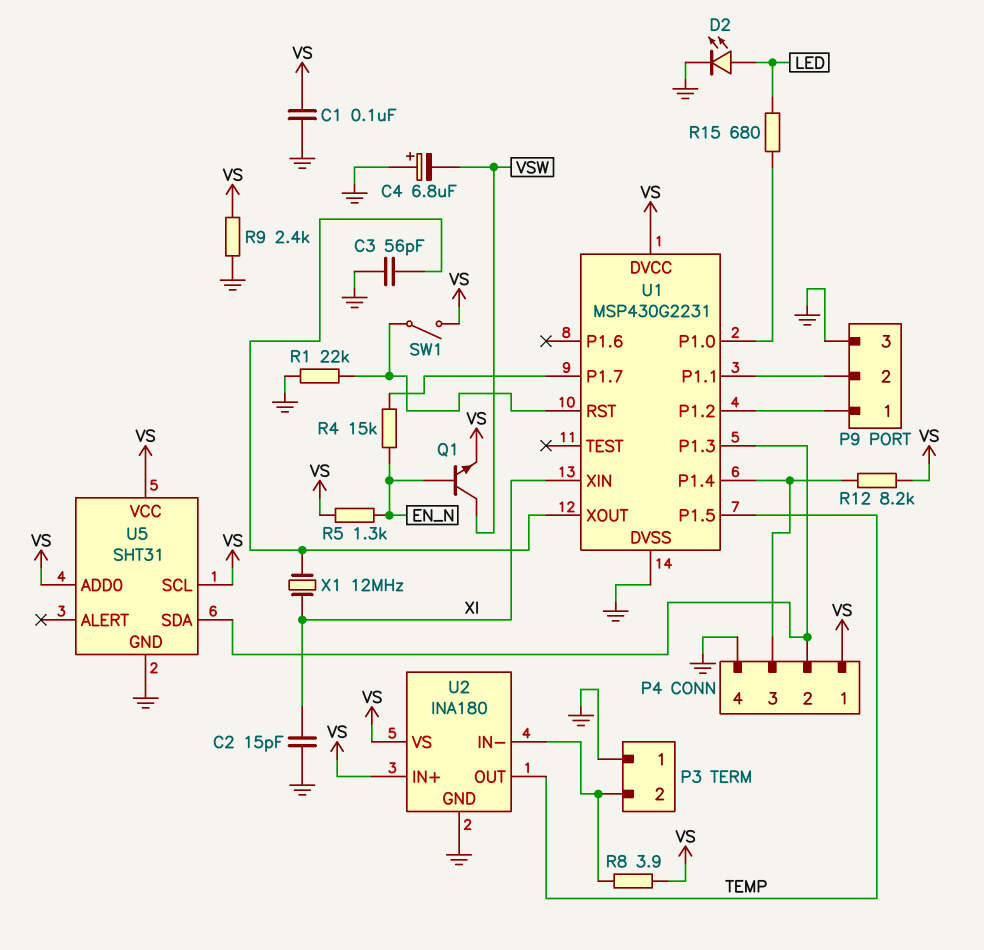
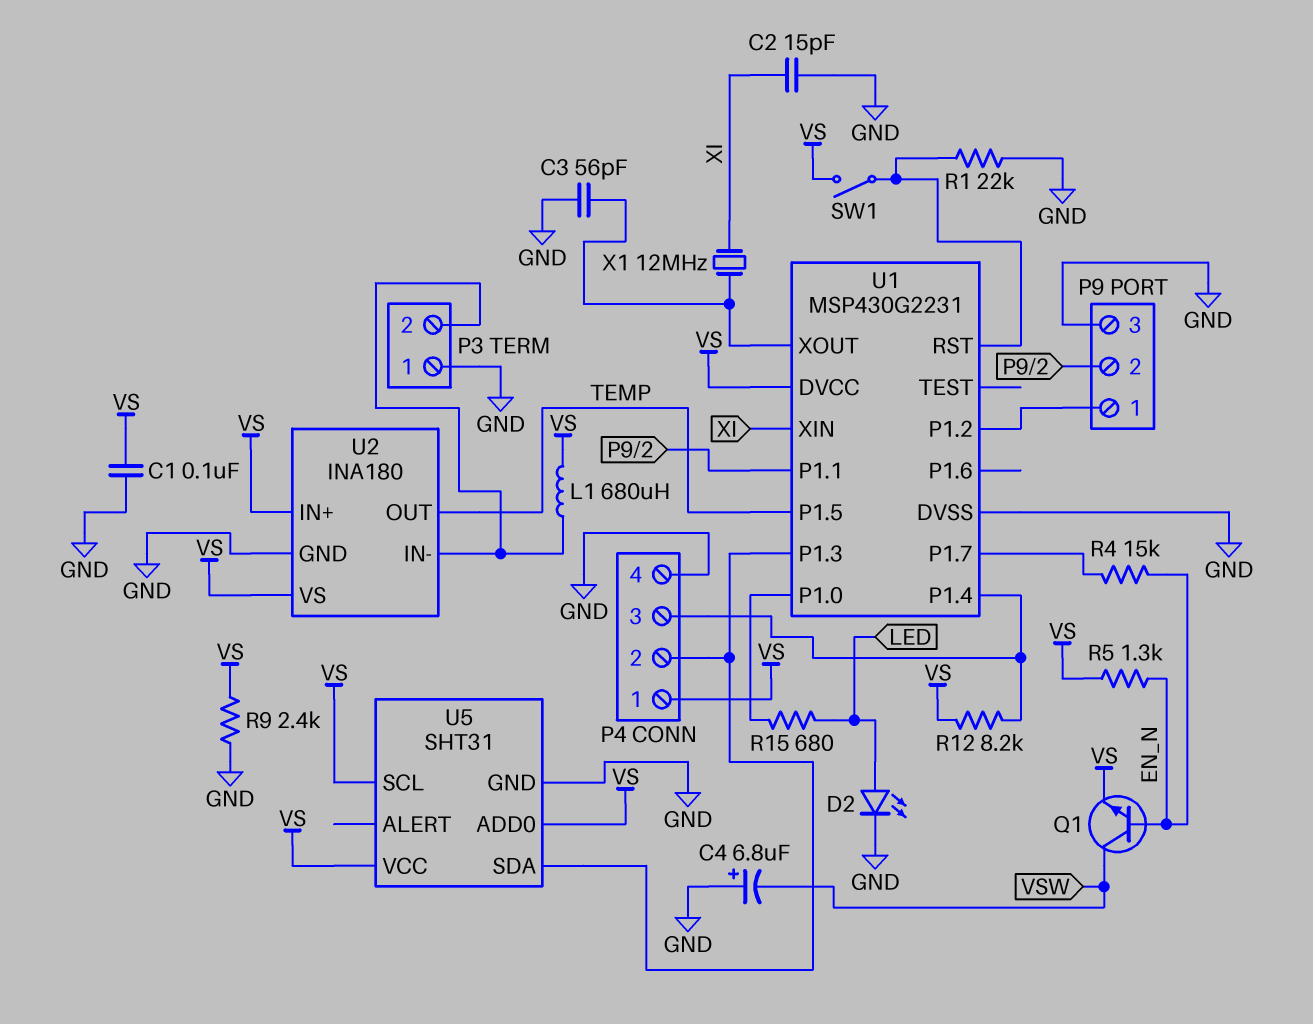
L1: none -> 680uH (P3/2, VS)
R8: 3.9 (P3/2, VS) -> none

